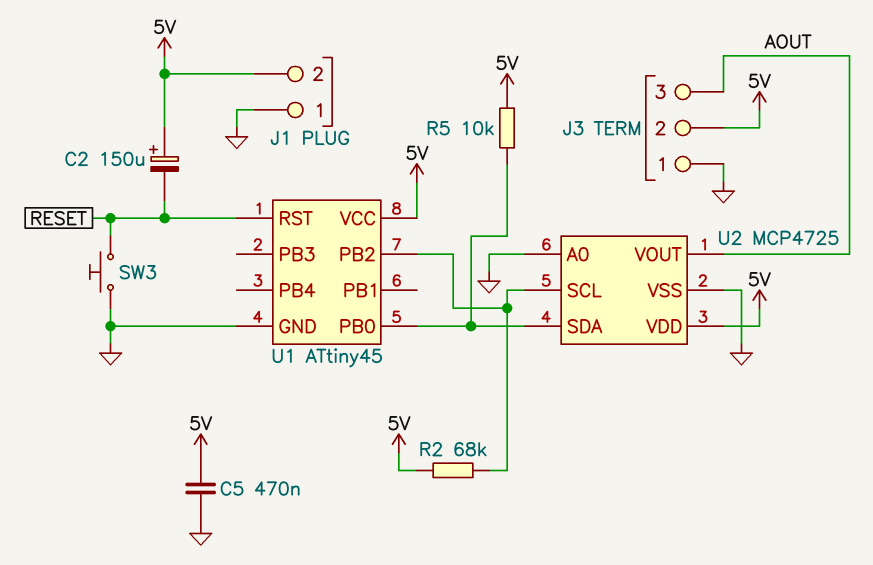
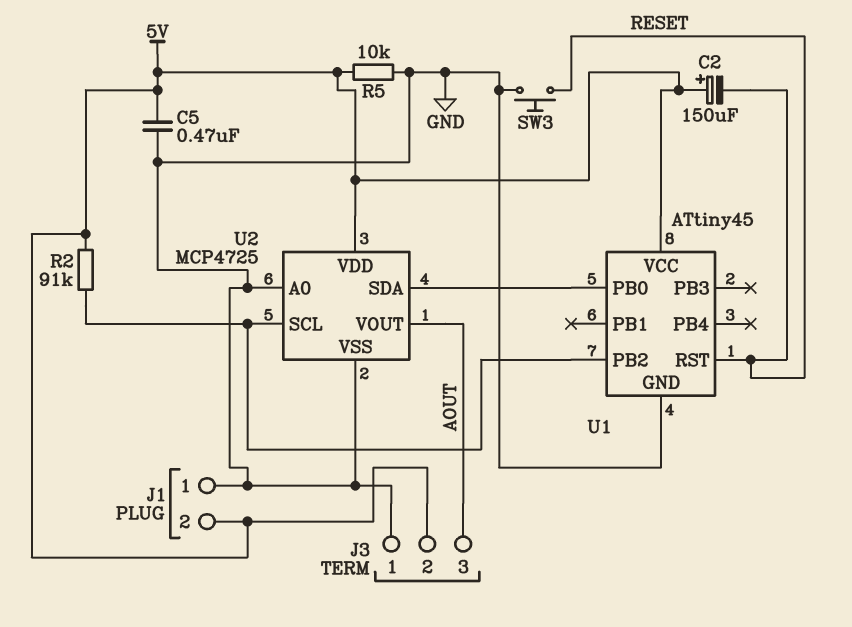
R2: 68k (5V, U1/PB2) -> 91k (5V, U1/PB2)
R5: 10k (5V, U1/PB0) -> 10k (5V, GND)

